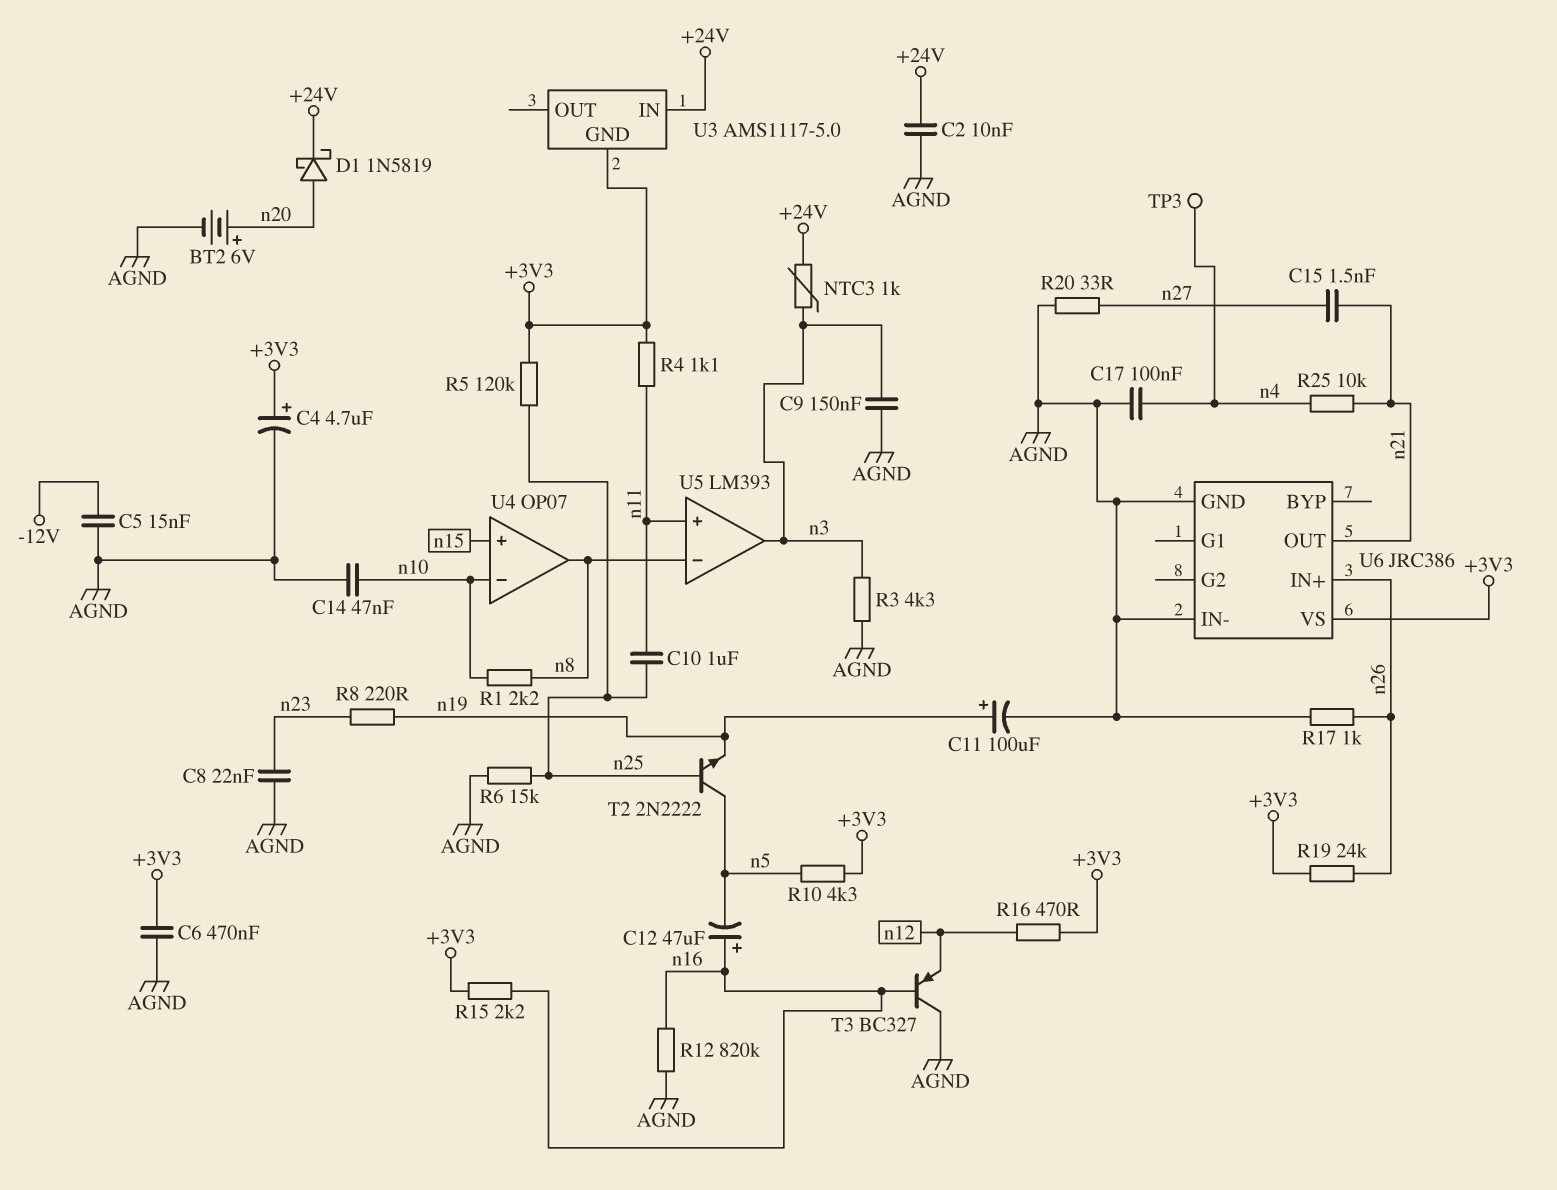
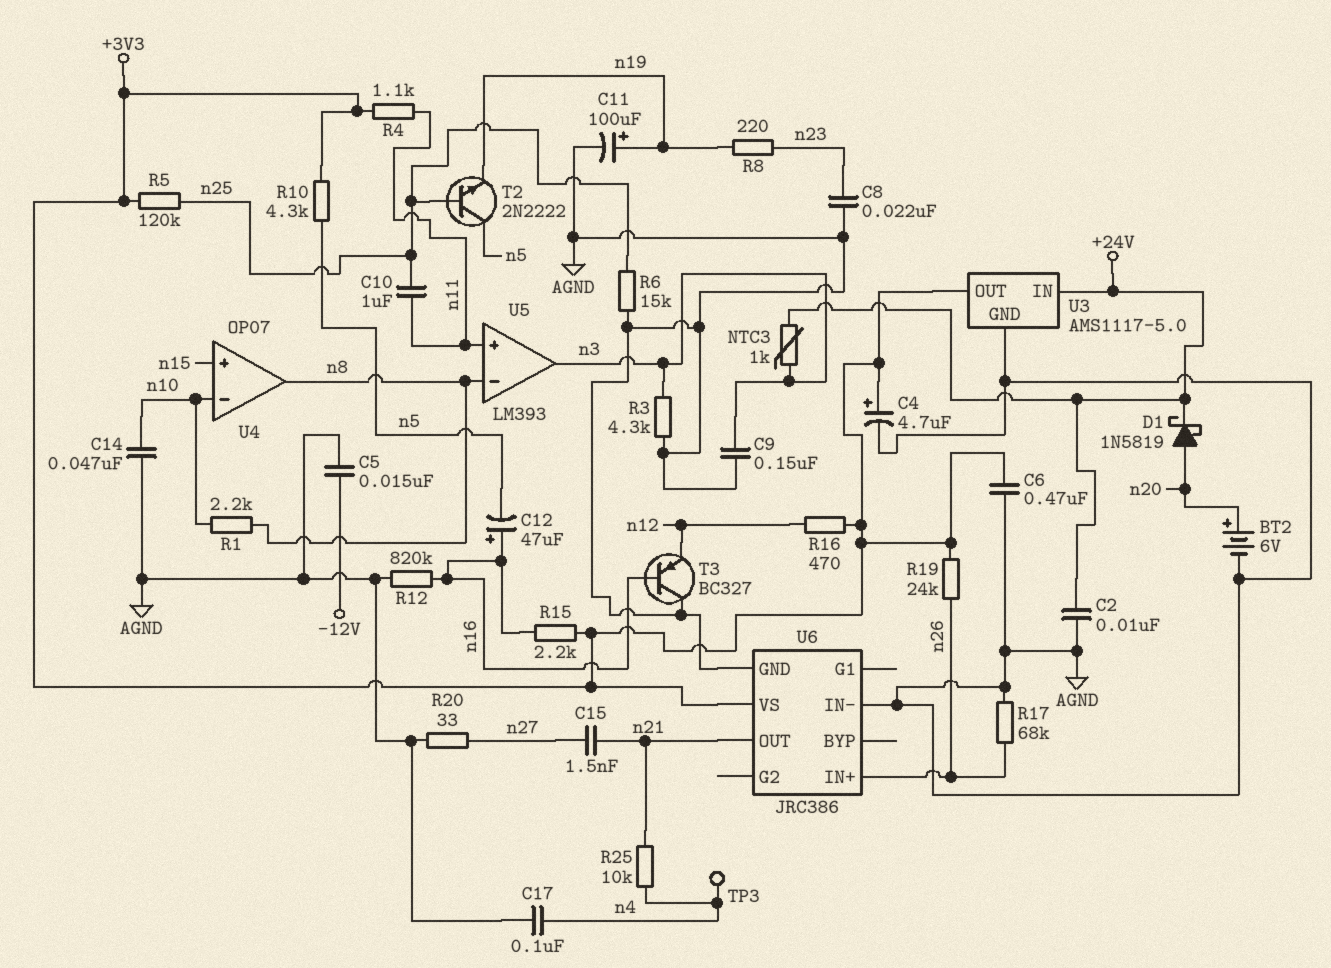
R17: 1k (AGND, n26) -> 68k (AGND, n26)
U3 pin GND: +3V3 -> AGND
U3 pin OUT: none -> +3V3

